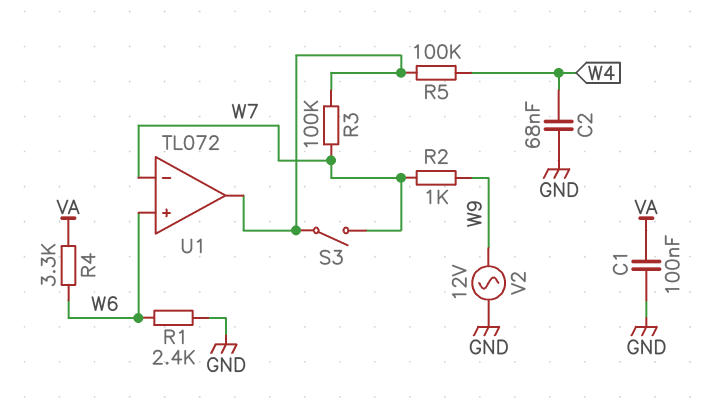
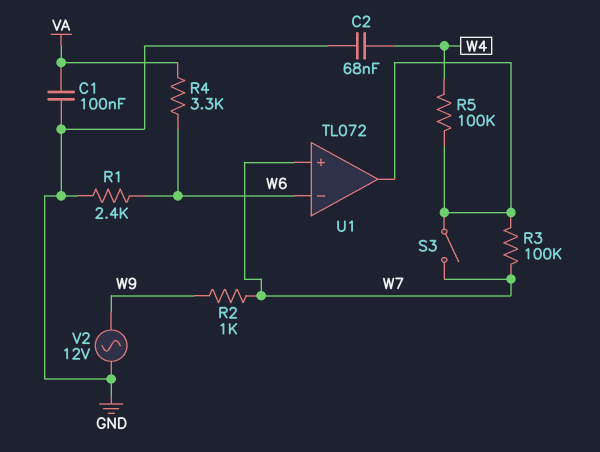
U1 pin in+: W6 -> W7
U1 pin in-: W7 -> W6

